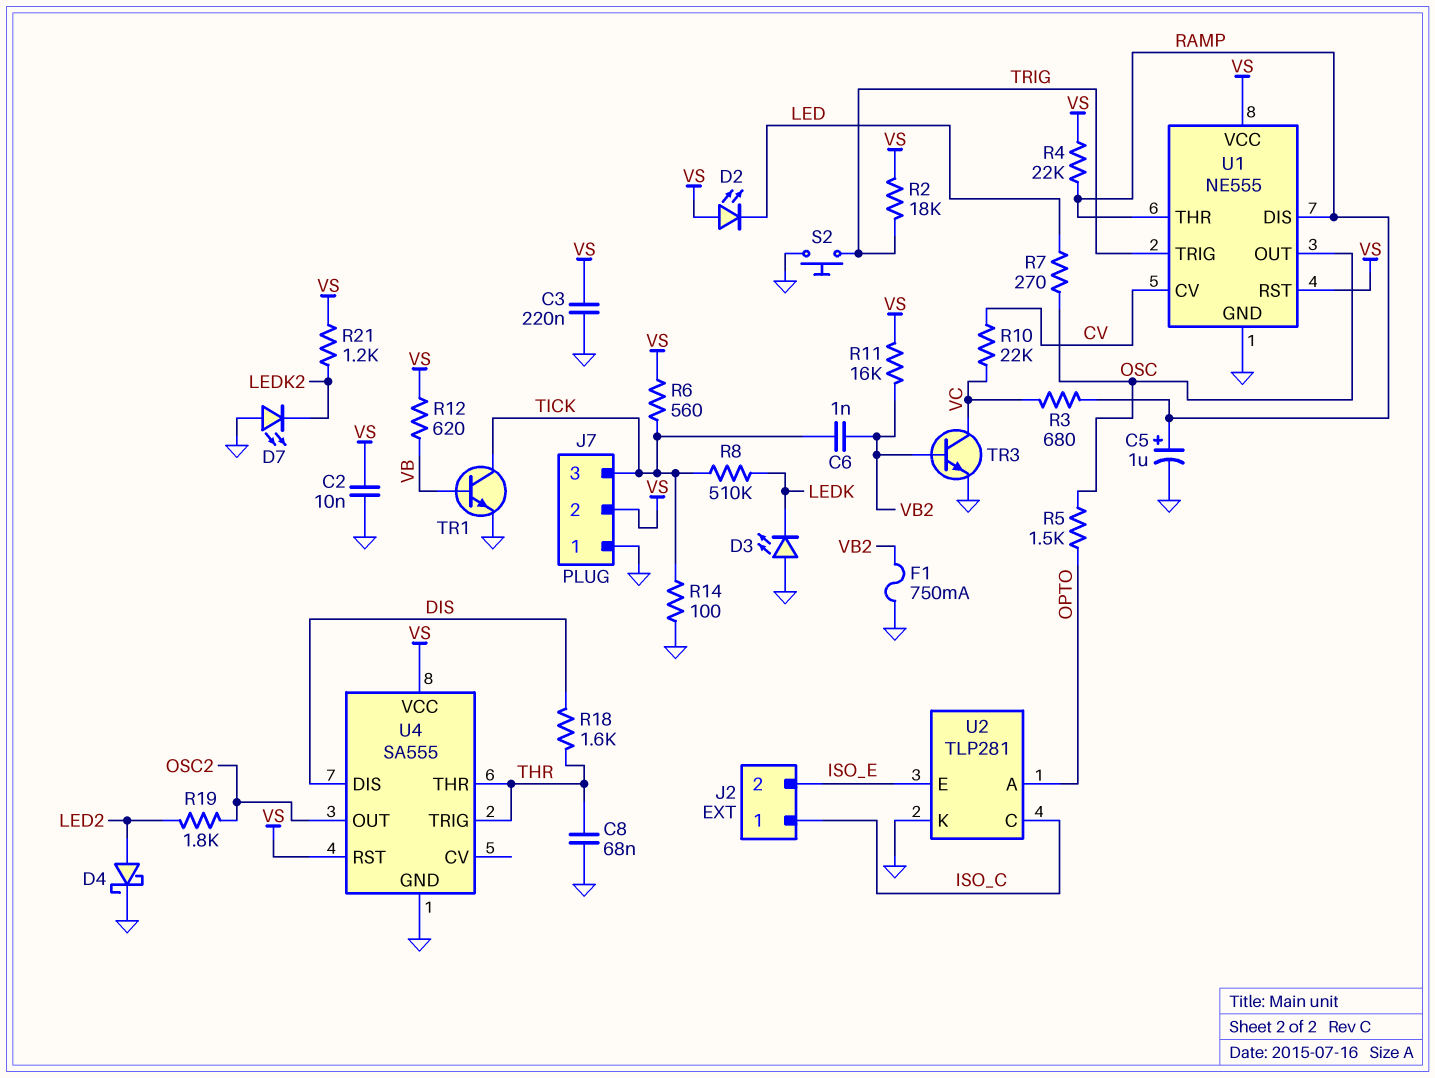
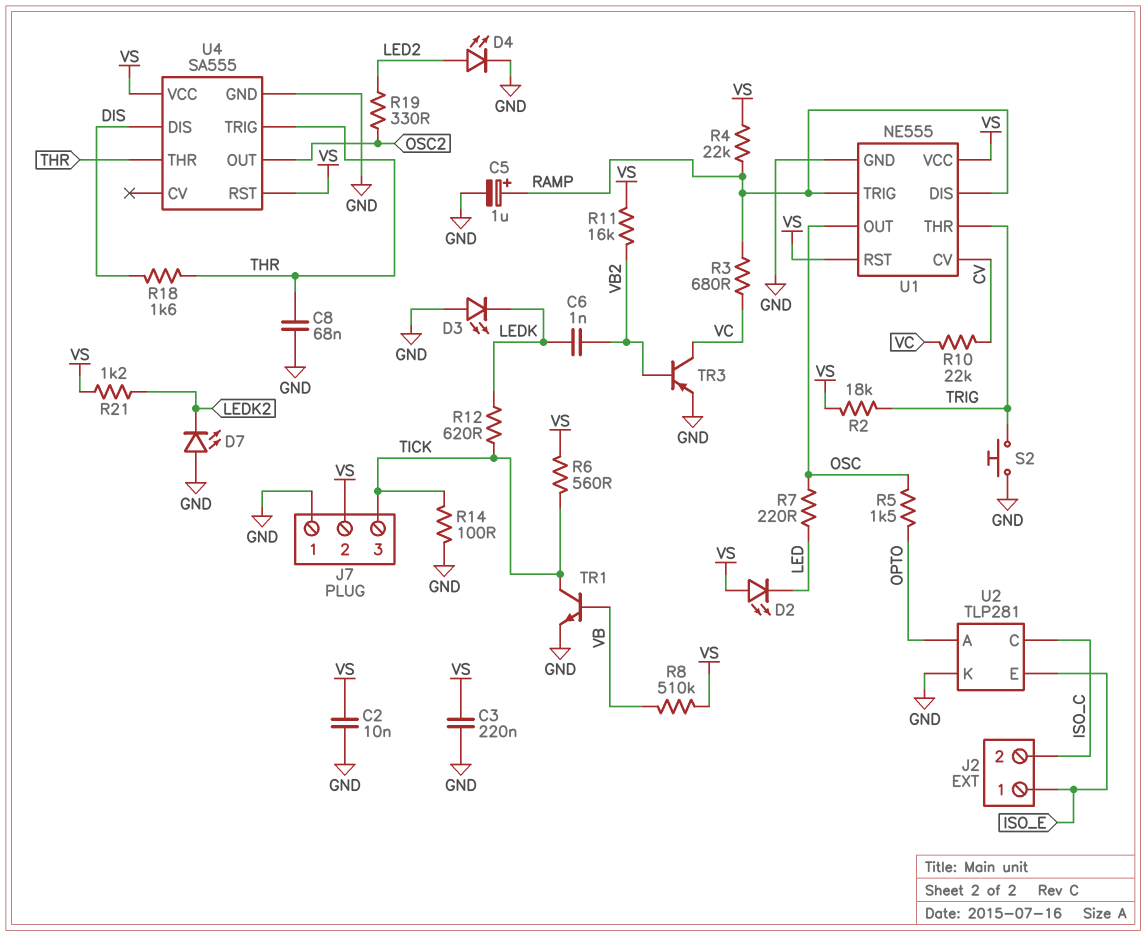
C6: 1nF (TICK, VB2) -> 1nF (LEDK, VB2)
D4: schottky (A LED2, K GND) -> LED (A LED2, K GND)
F1: 750mA (GND, VB2) -> none
J2 pin 1: ISO_C -> ISO_E
J2 pin 2: ISO_E -> ISO_C
R7: 270 (LED, OSC) -> 220 (LED, OSC)
R8: 510k (LEDK, TICK) -> 510k (VB, VS)
R12: 620 (VB, VS) -> 620 (LEDK, TICK)
R19: 1.8k (LED2, OSC2) -> 330 (LED2, OSC2)
TR3: NPN (B VB2, C VC, E GND) -> PNP (B VB2, C VC, E GND)
U1 pin THR: RAMP -> TRIG
U1 pin TRIG: TRIG -> RAMP

